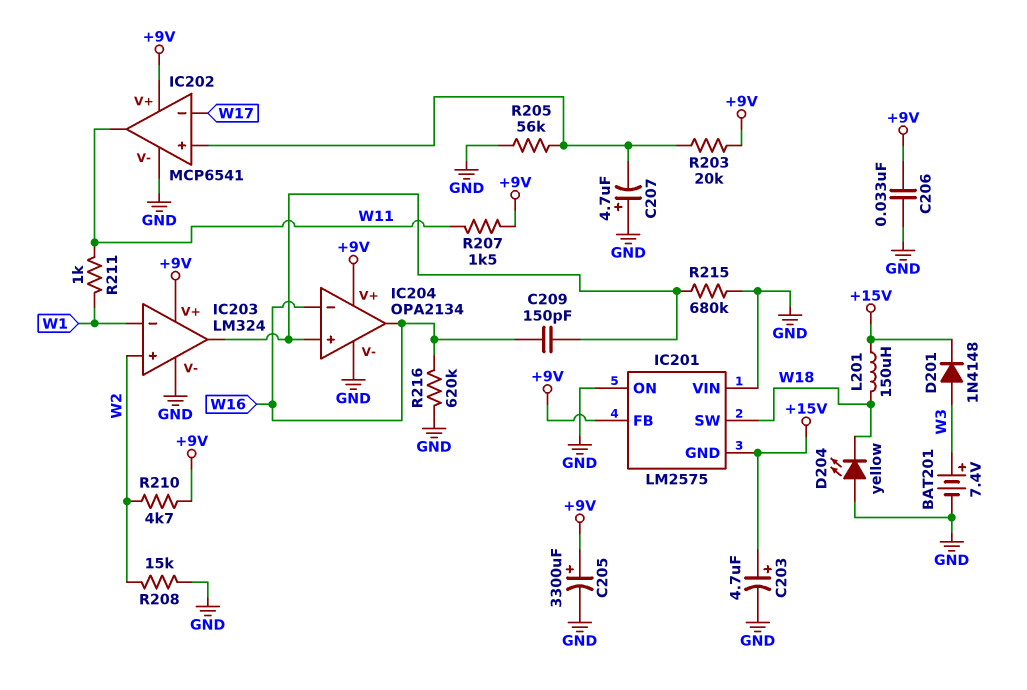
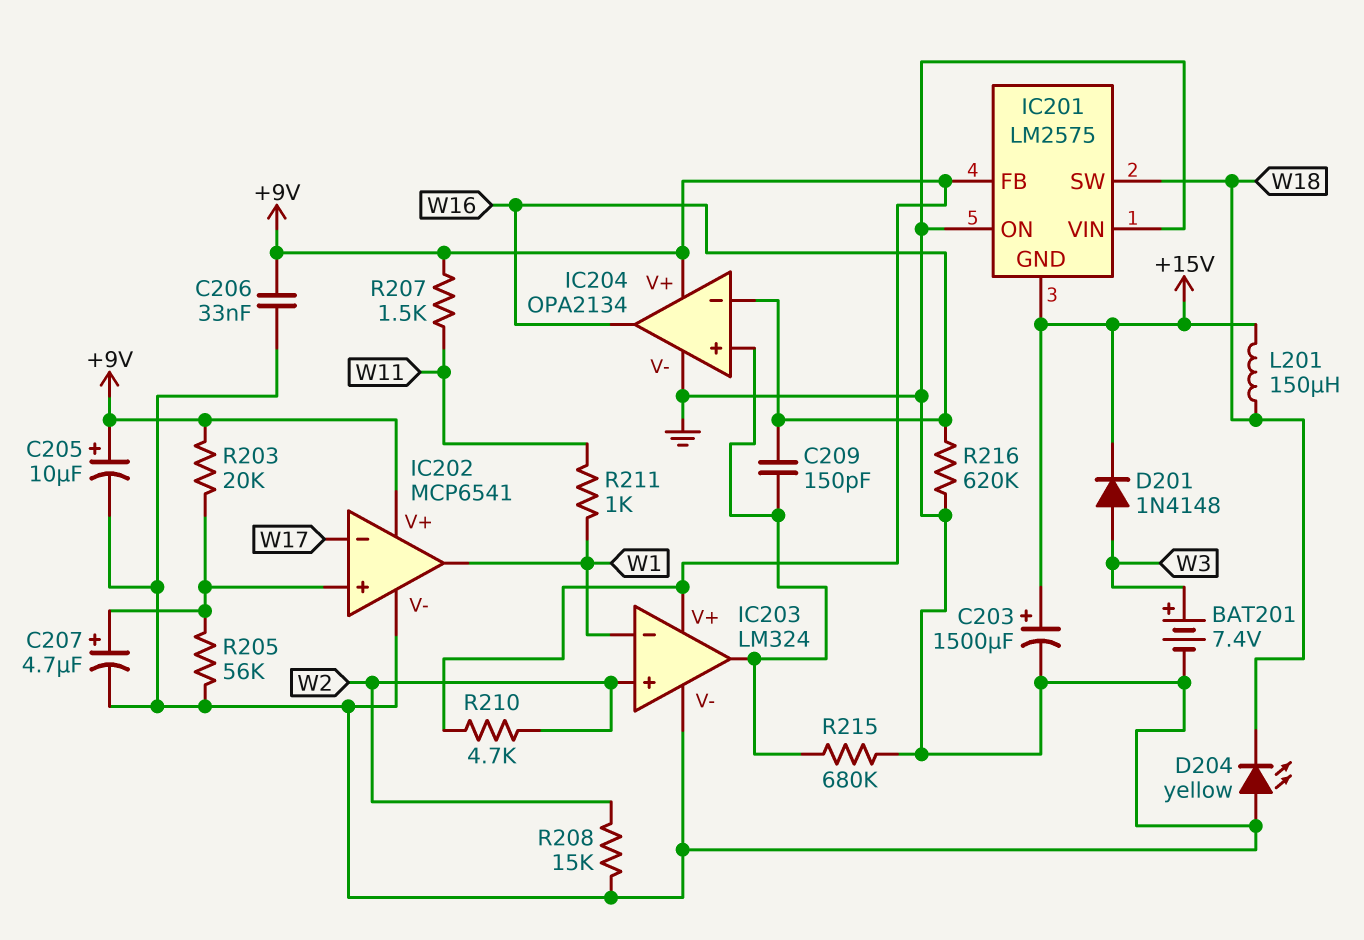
C203: 4.7uF (plus +15V, minus GND) -> 1500uF (plus +15V, minus GND)
C205: 3300uF (plus +9V, minus GND) -> 10uF (plus +9V, minus GND)
C207: 4.7uF (plus GND, minus IC202/in+) -> 4.7uF (plus IC202/in+, minus GND)
IC202 pin out: W11 -> W1

